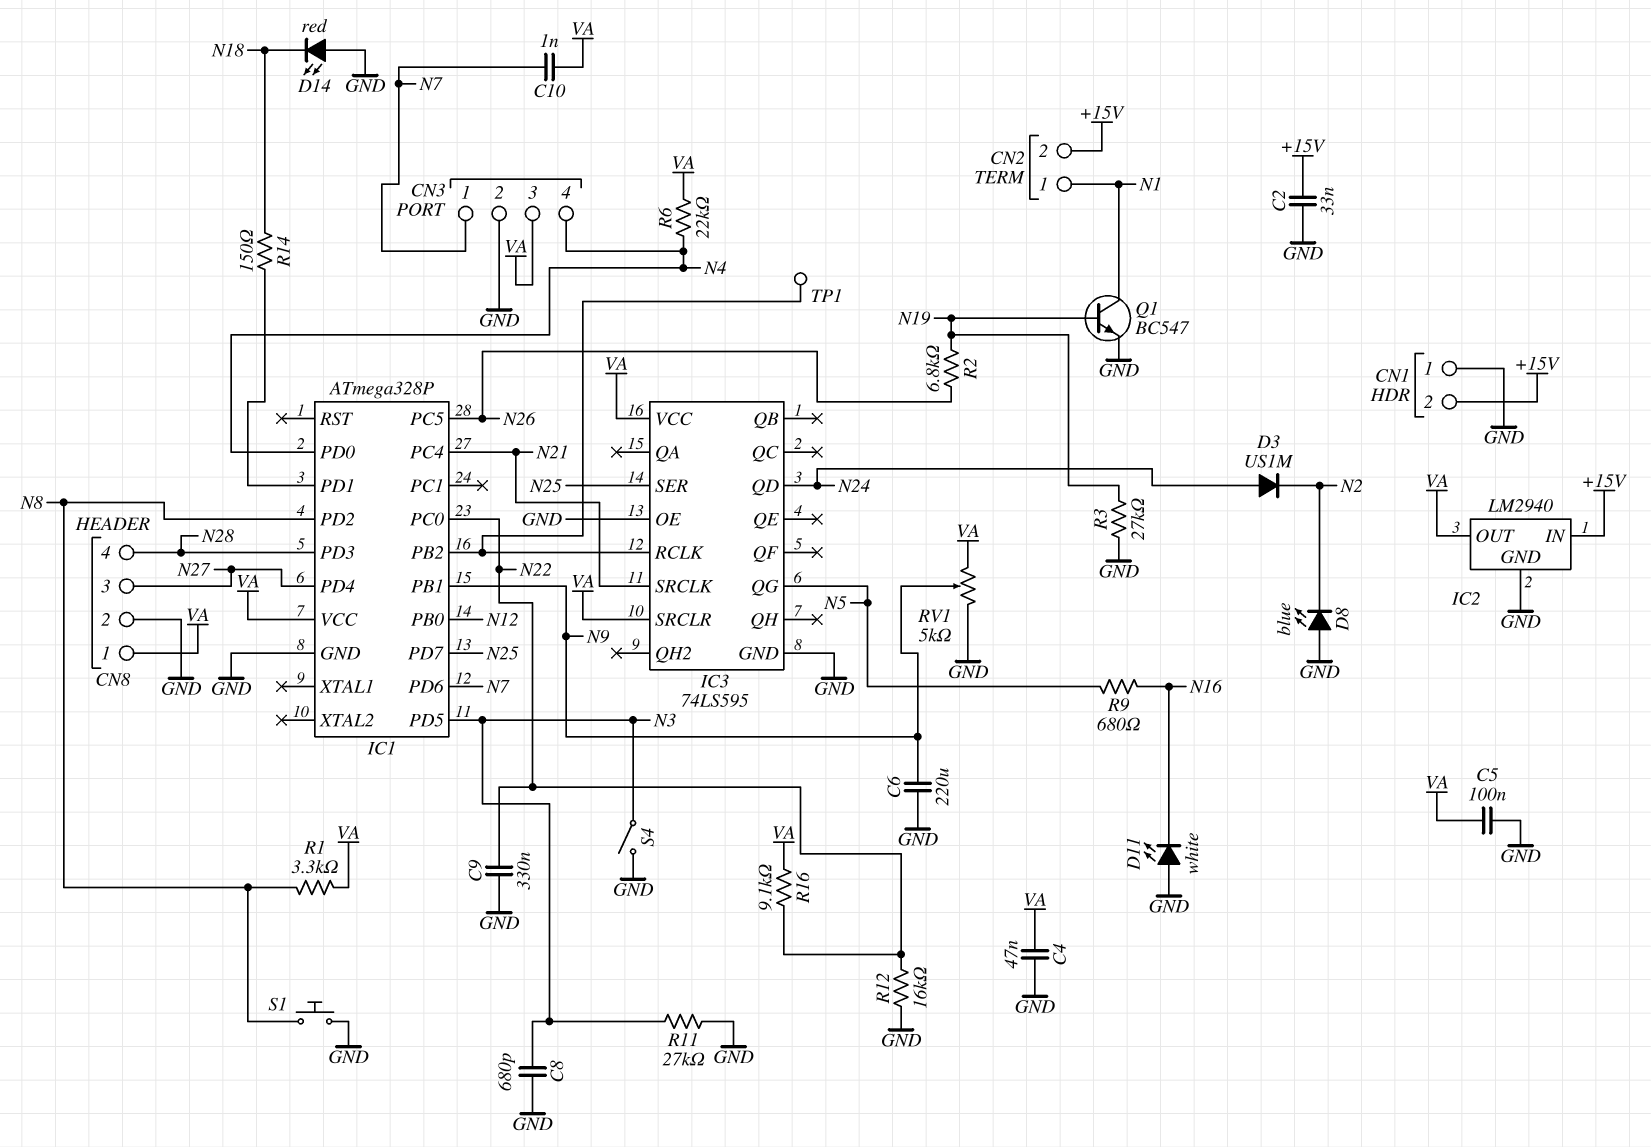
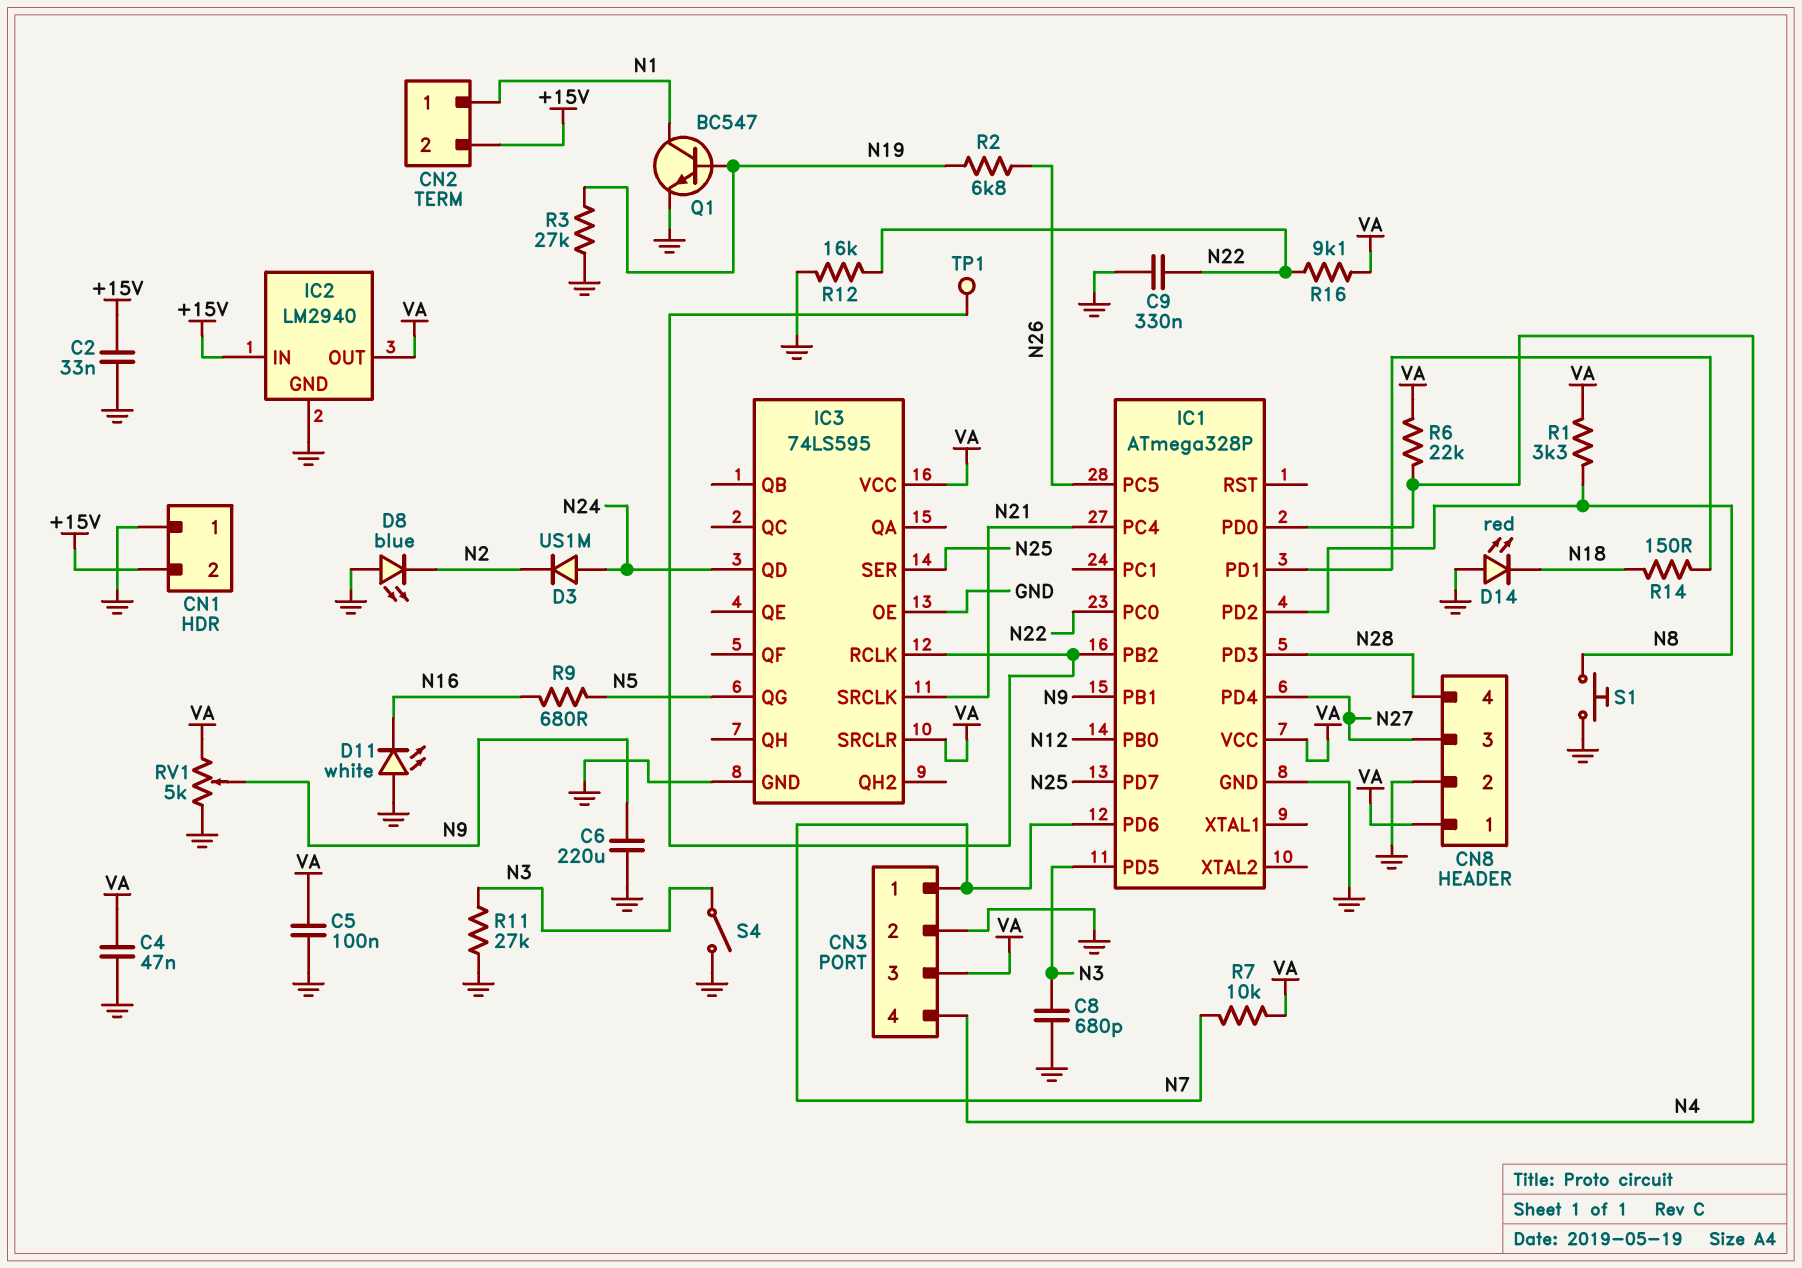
C10: 1nF (N7, VA) -> none
R7: none -> 10k (N7, VA)

